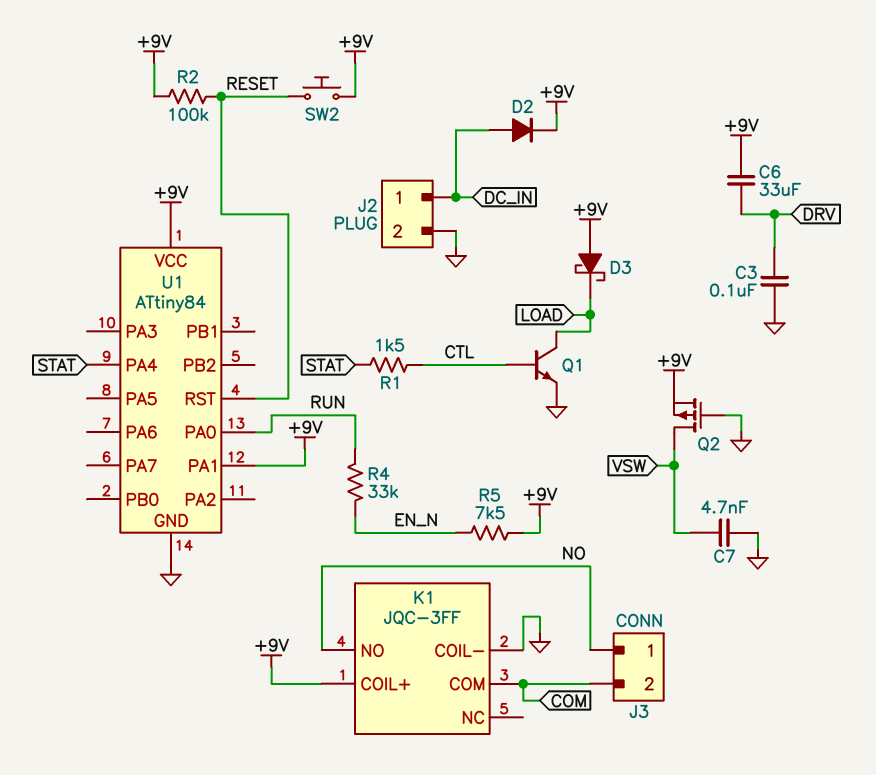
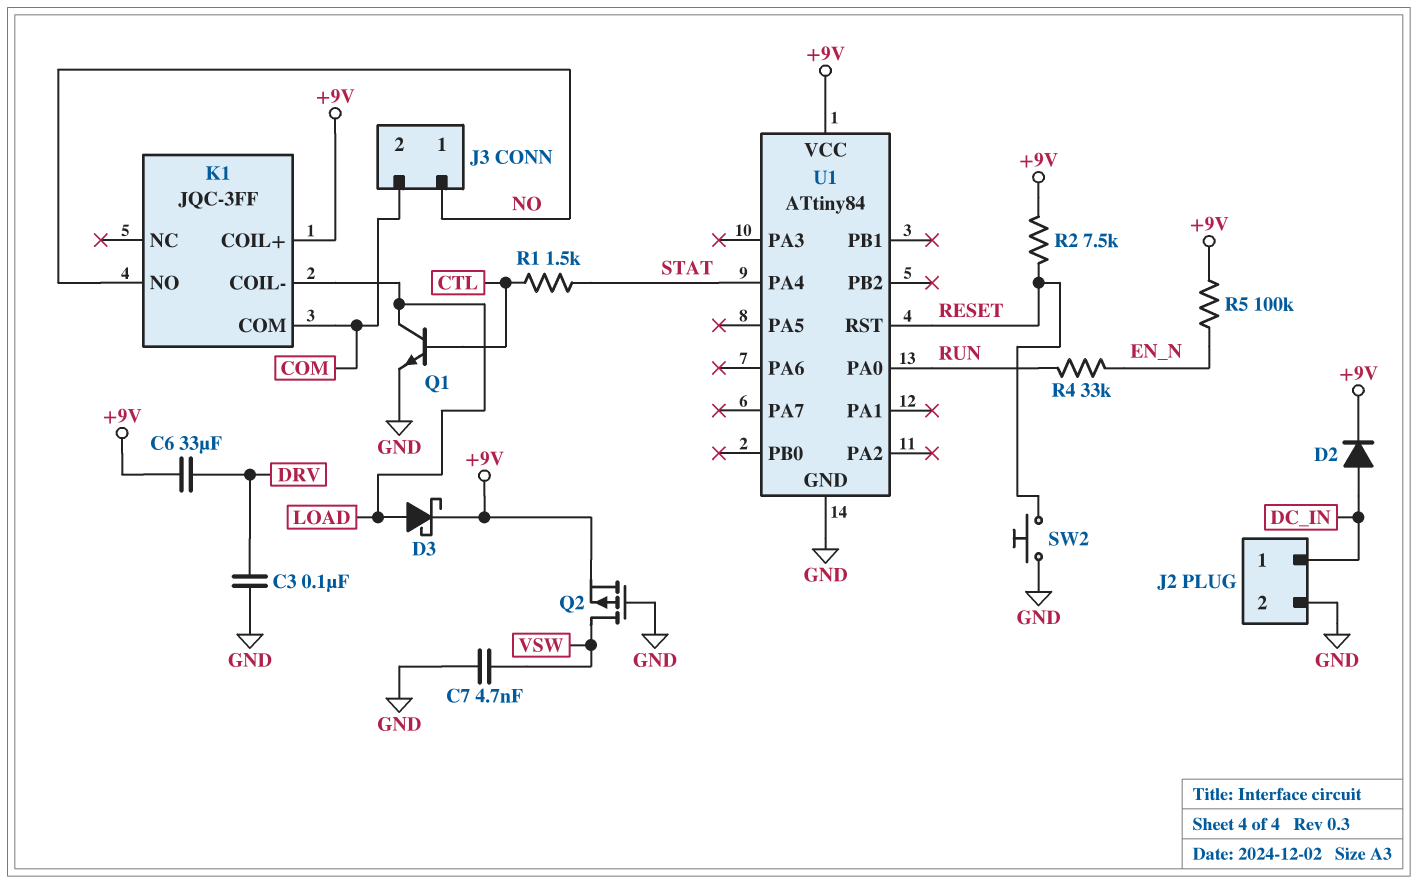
D3: schottky (A +9V, K LOAD) -> schottky (A LOAD, K +9V)
K1 pin COIL-: GND -> LOAD
R2: 100k (+9V, RESET) -> 7.5k (+9V, RESET)
R5: 7.5k (+9V, EN_N) -> 100k (+9V, EN_N)
SW2: button (+9V, RESET) -> button (GND, RESET)
U1 pin PA1: +9V -> none

